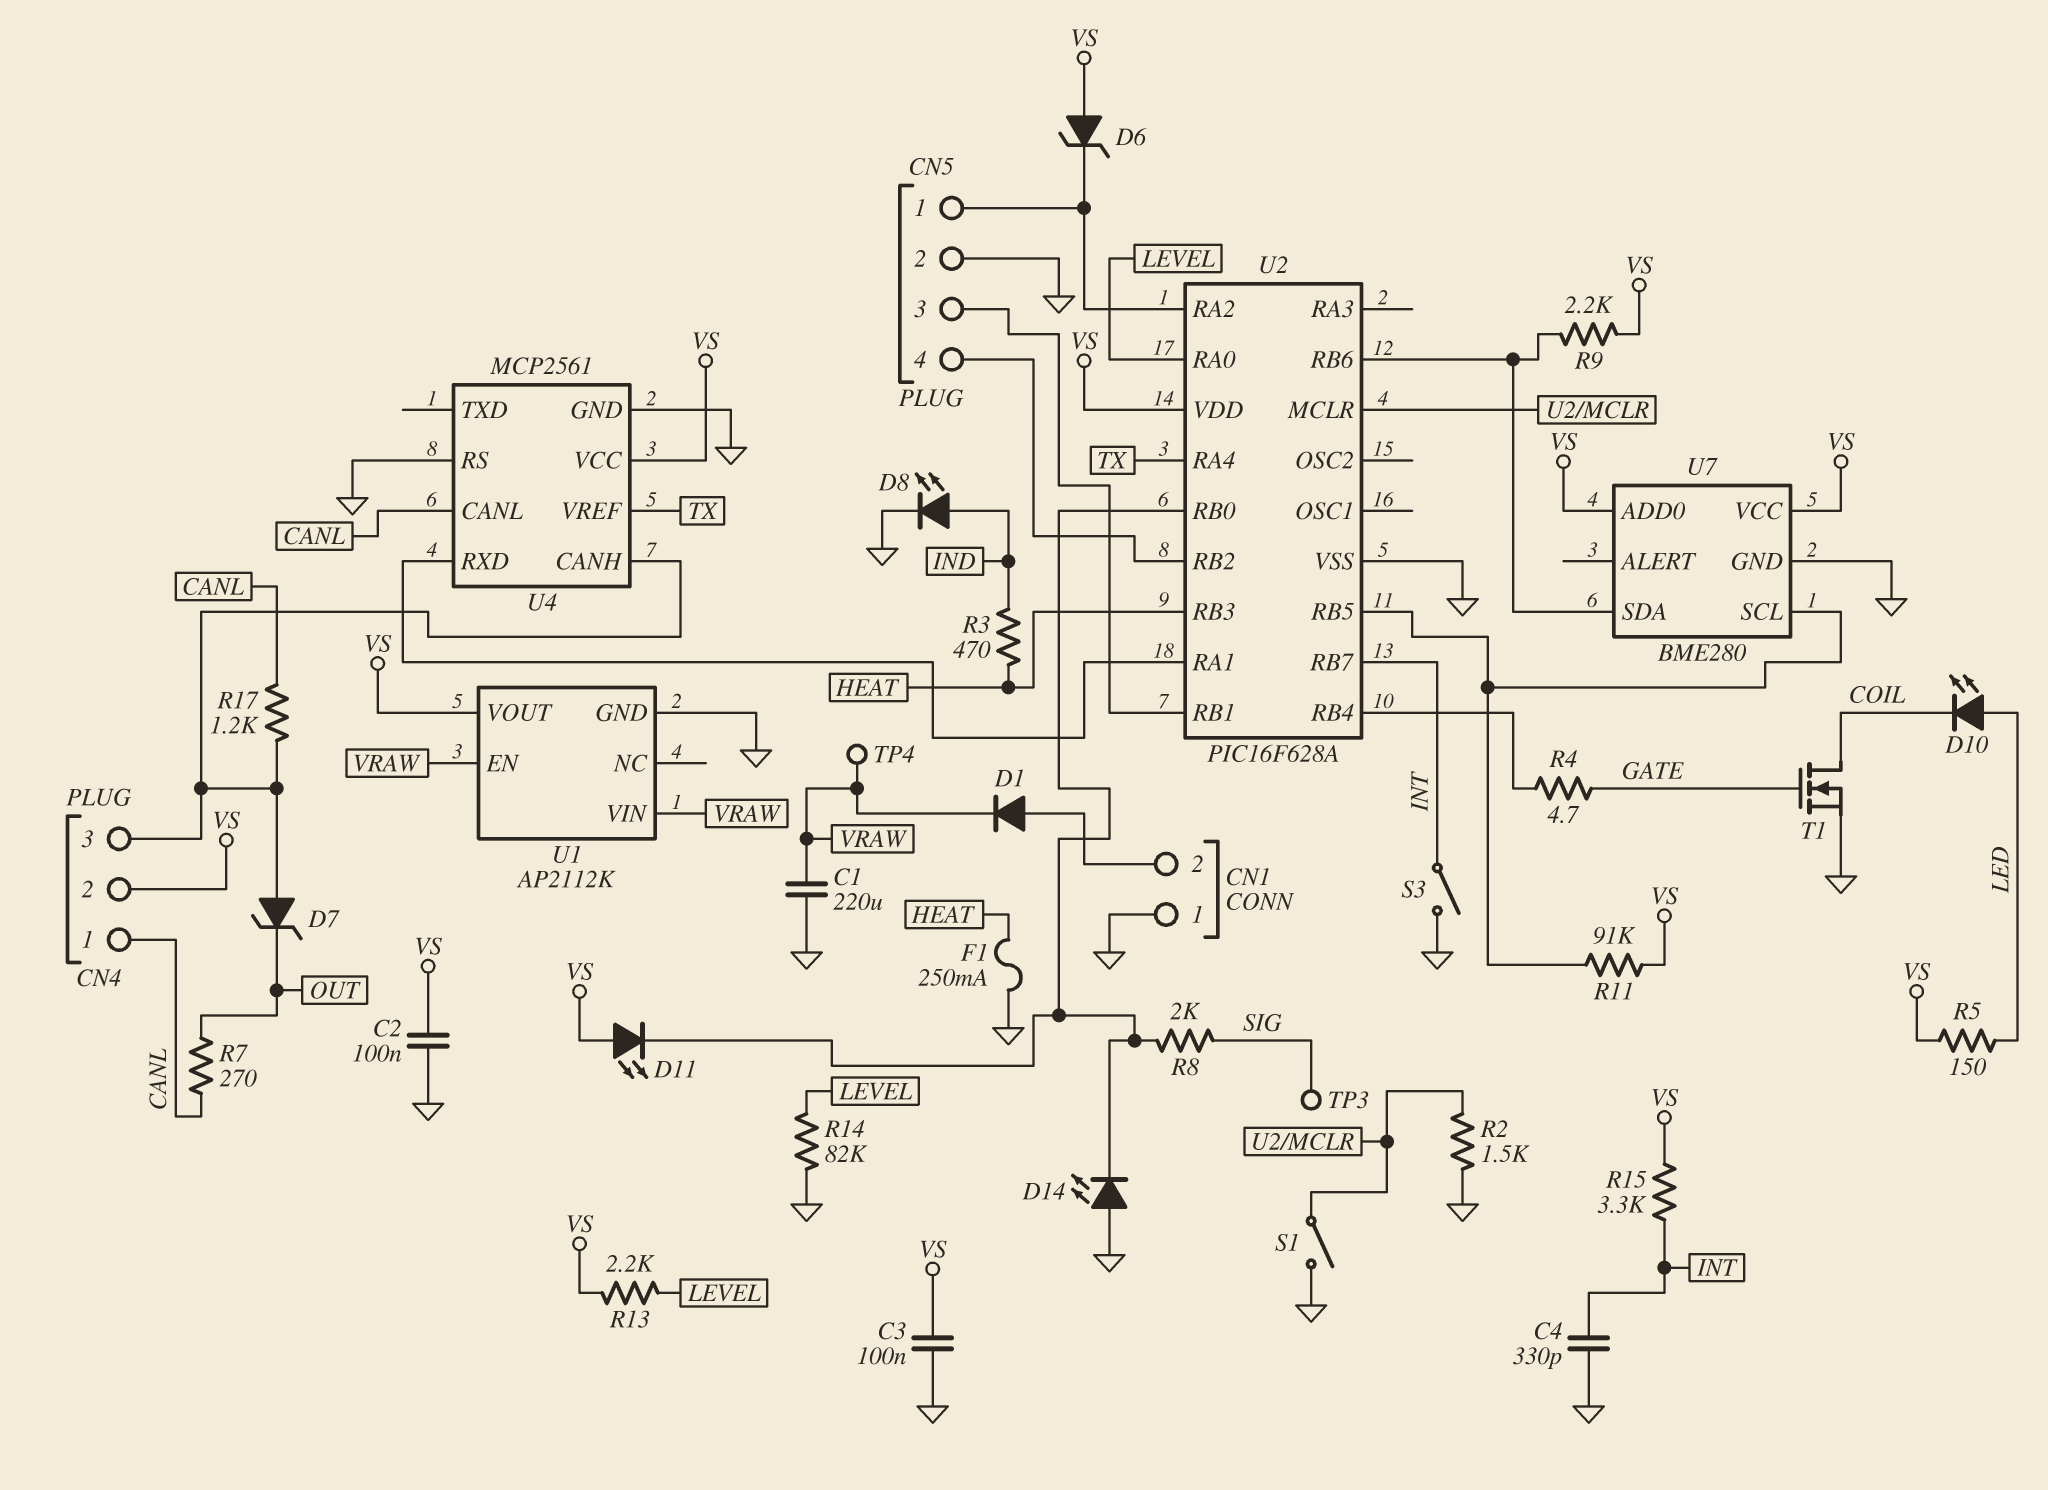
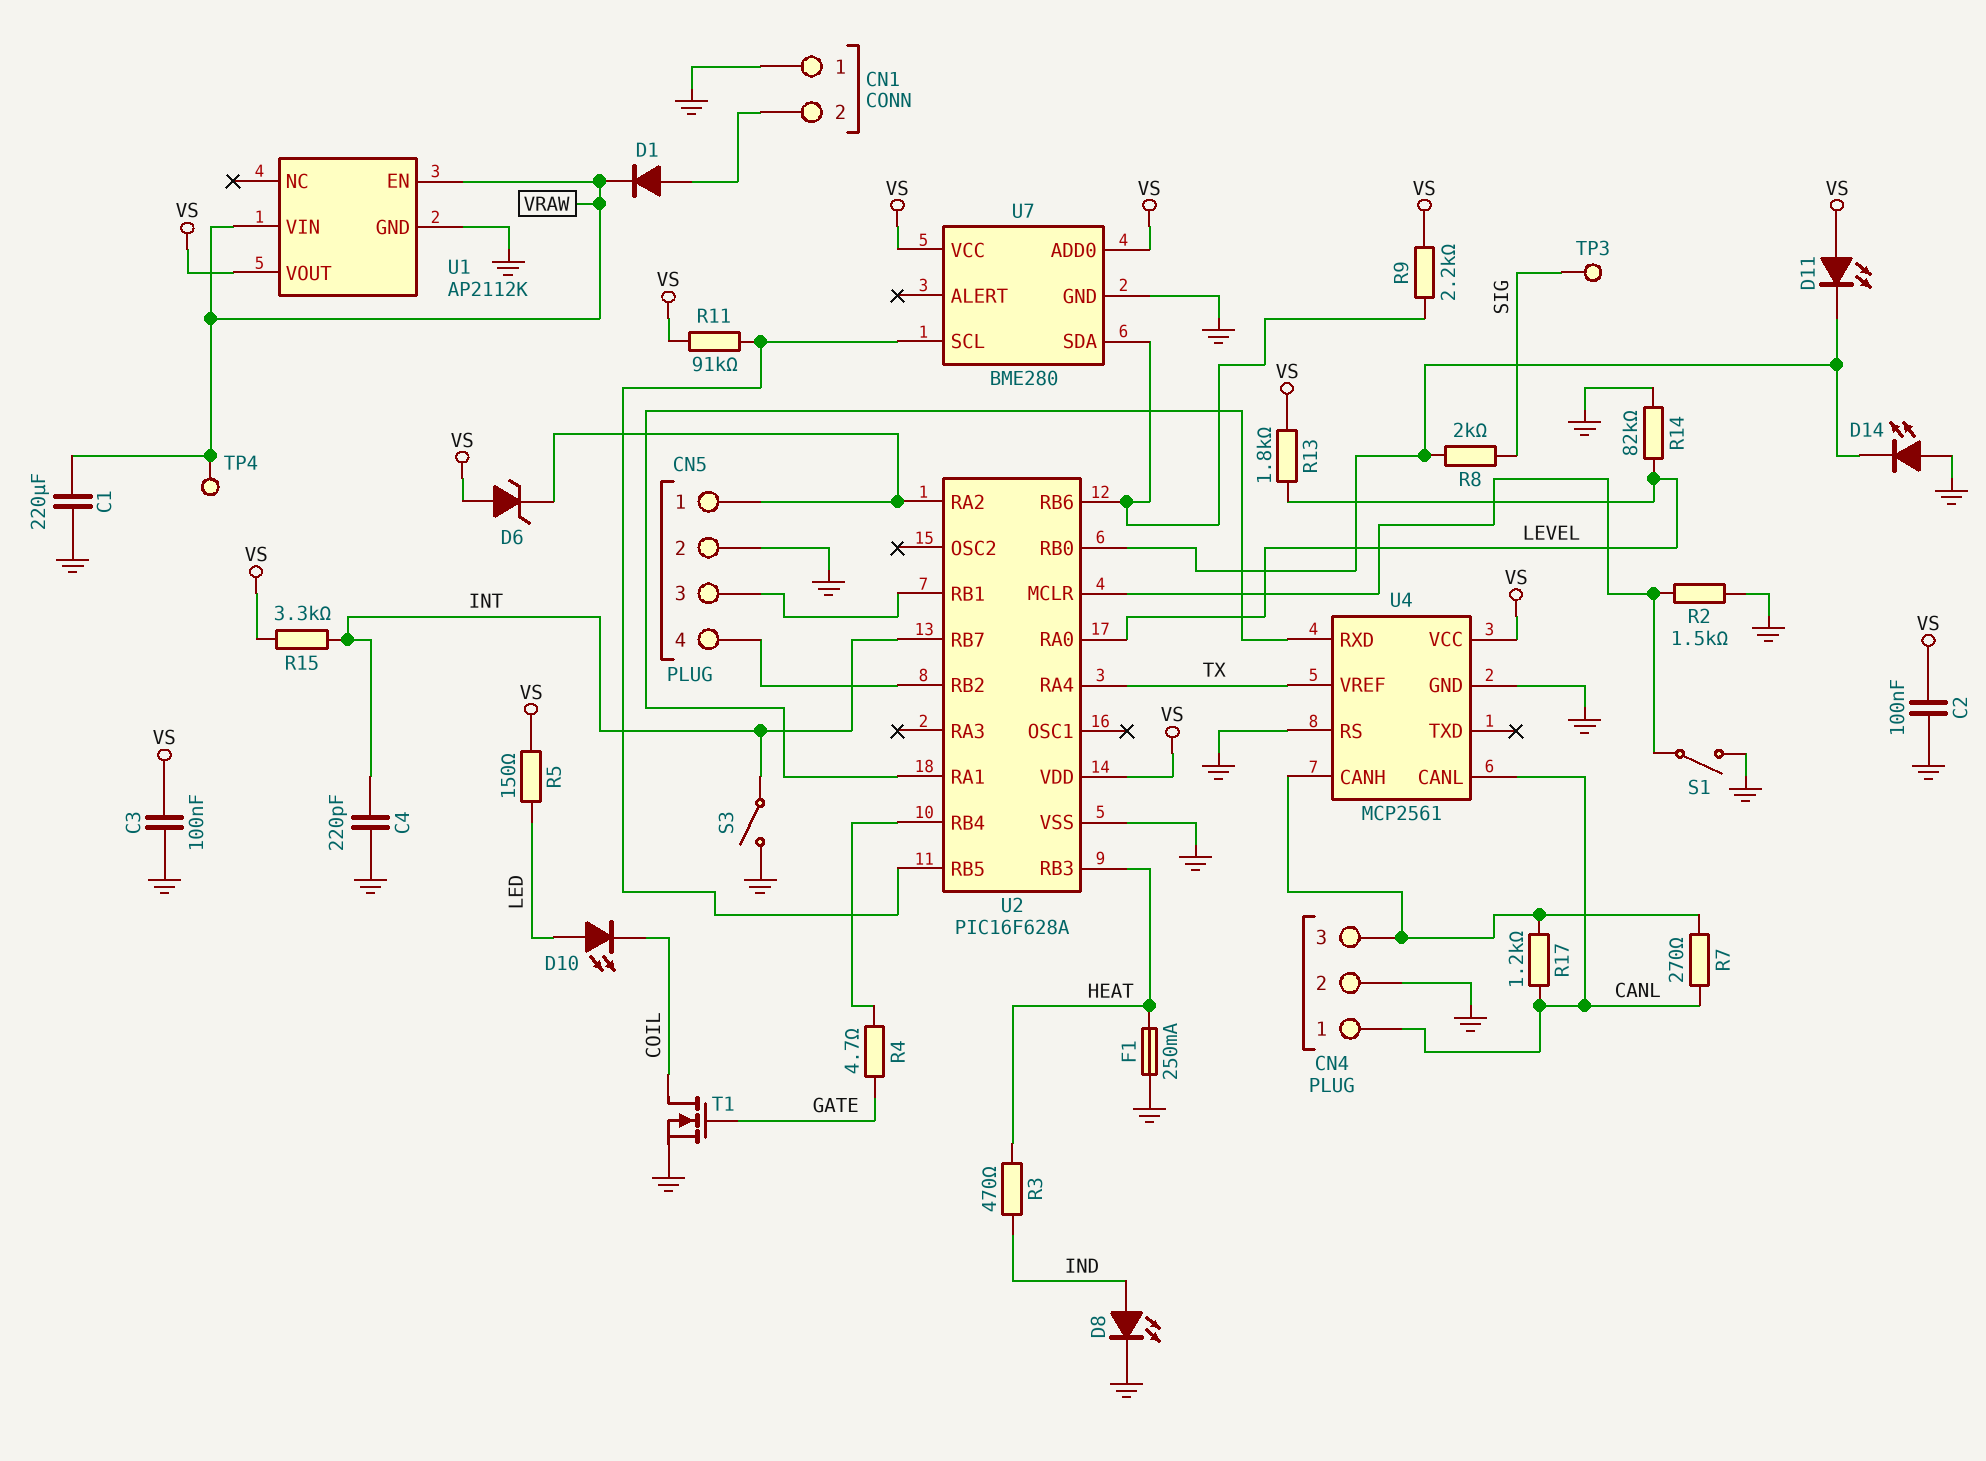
C4: 330pF (GND, INT) -> 220pF (GND, INT)
CN4 pin 2: VS -> GND
D7: zener (A CN4/3, K OUT) -> none
R7: 270 (CANL, OUT) -> 270 (CANL, CN4/3)
R13: 2.2k (LEVEL, VS) -> 1.8k (LEVEL, VS)

